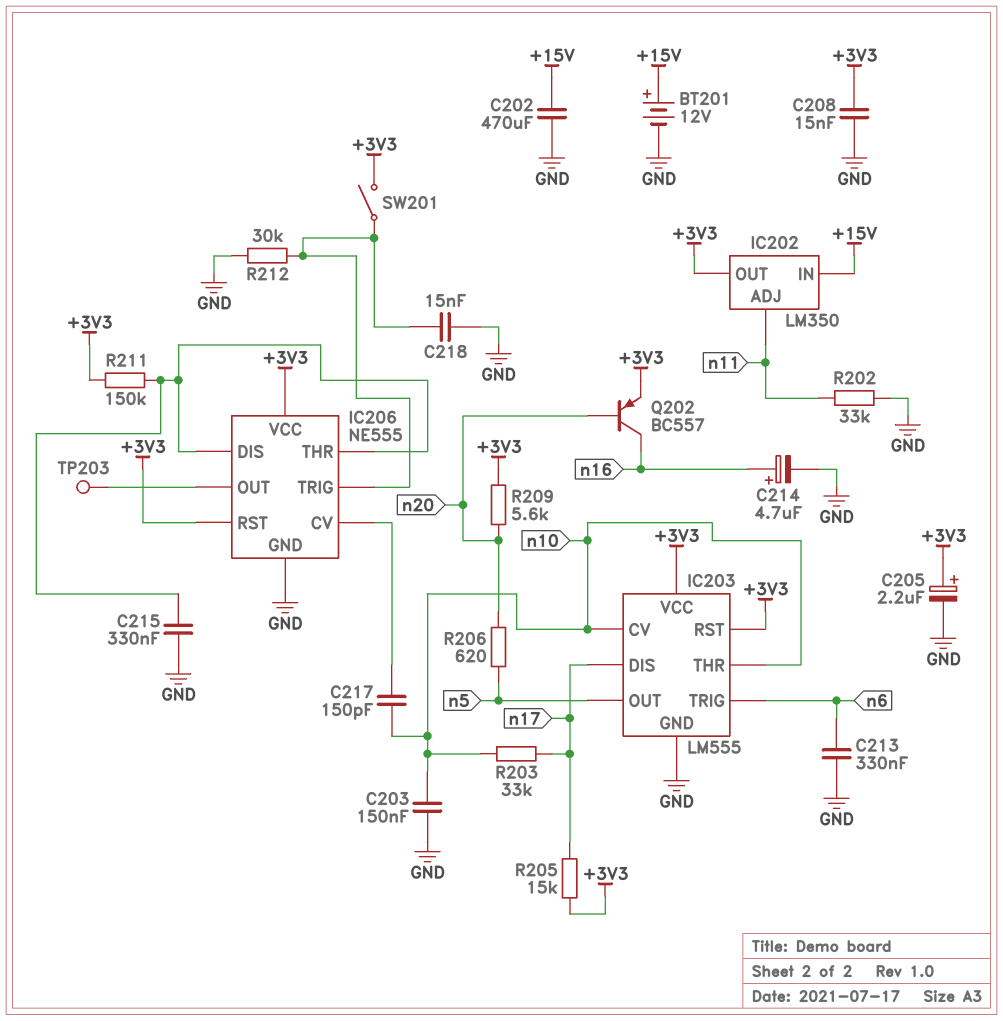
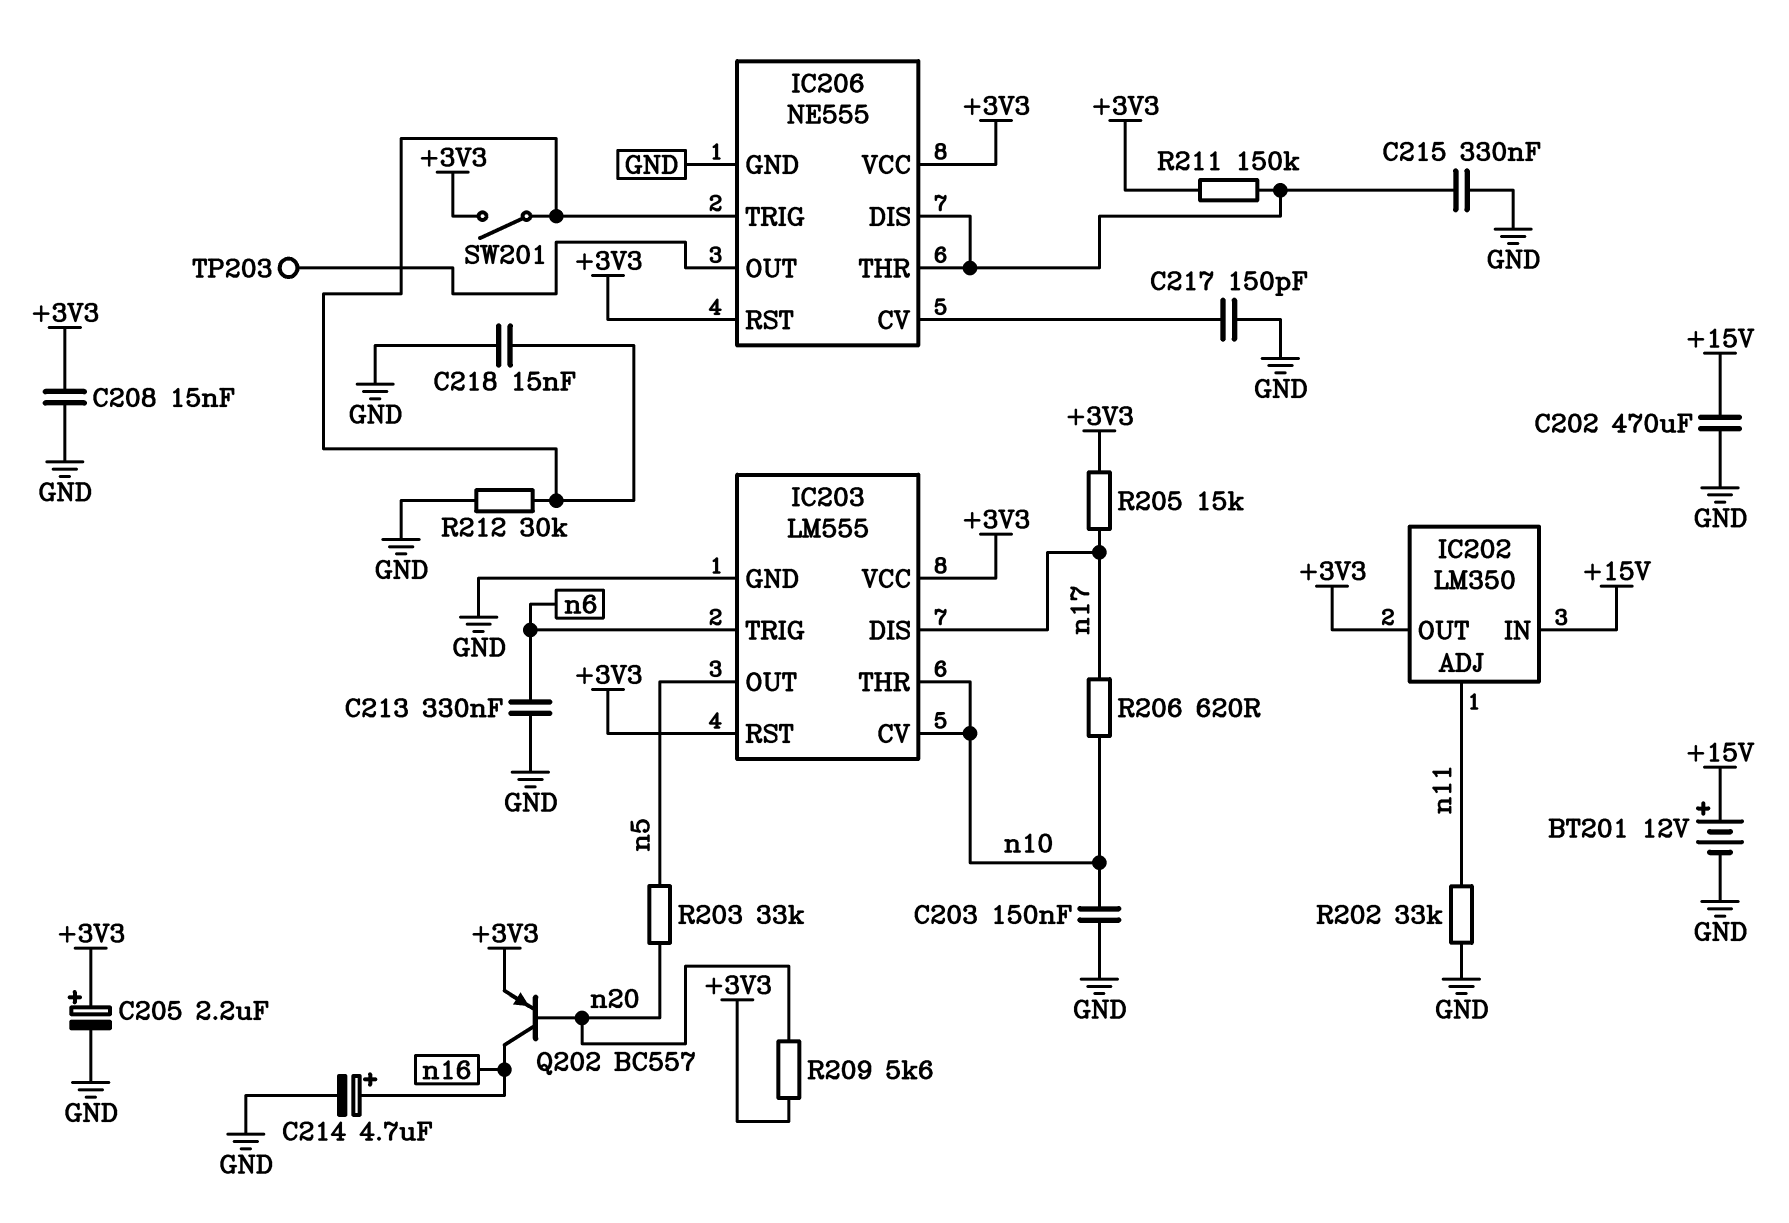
C217: 150pF (IC206/CV, n10) -> 150pF (GND, IC206/CV)
R203: 33k (n10, n17) -> 33k (n5, n20)
R206: 620 (n5, n20) -> 620 (n10, n17)

